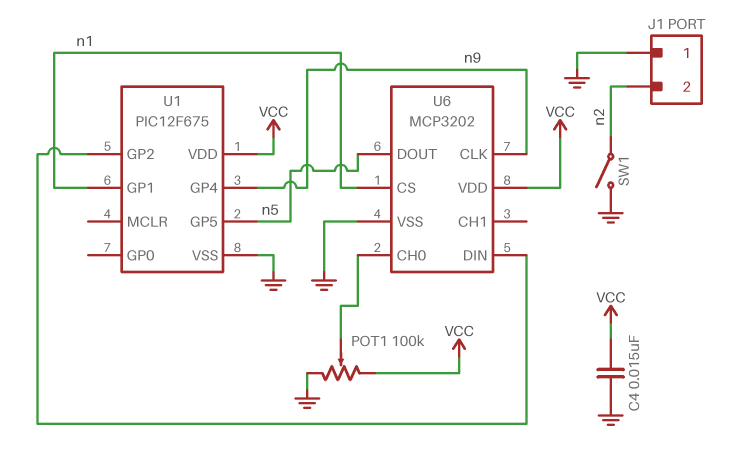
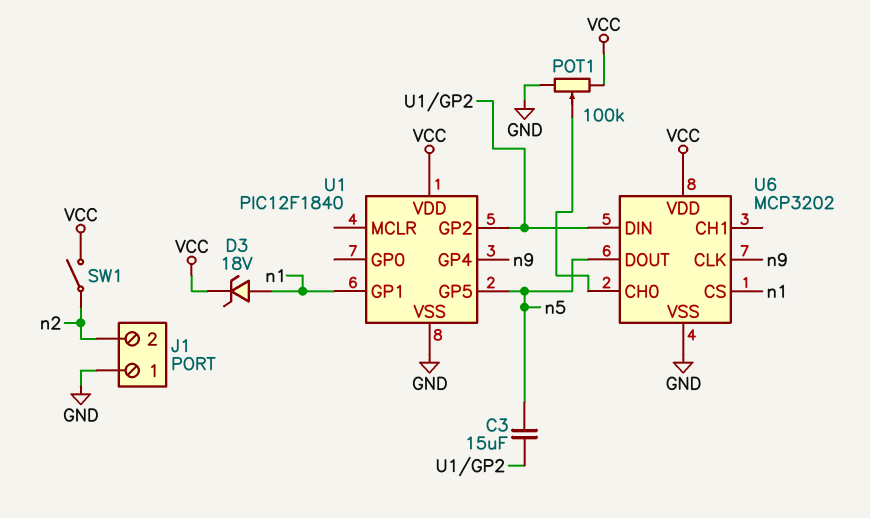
C3: none -> 15uF (U1/GP2, n5)
C4: 15nF (GND, VCC) -> none
D3: none -> zener 18V (A n1, K VCC)
SW1: switch (GND, n2) -> switch (VCC, n2)
U1: PIC12F675 -> PIC12F1840

